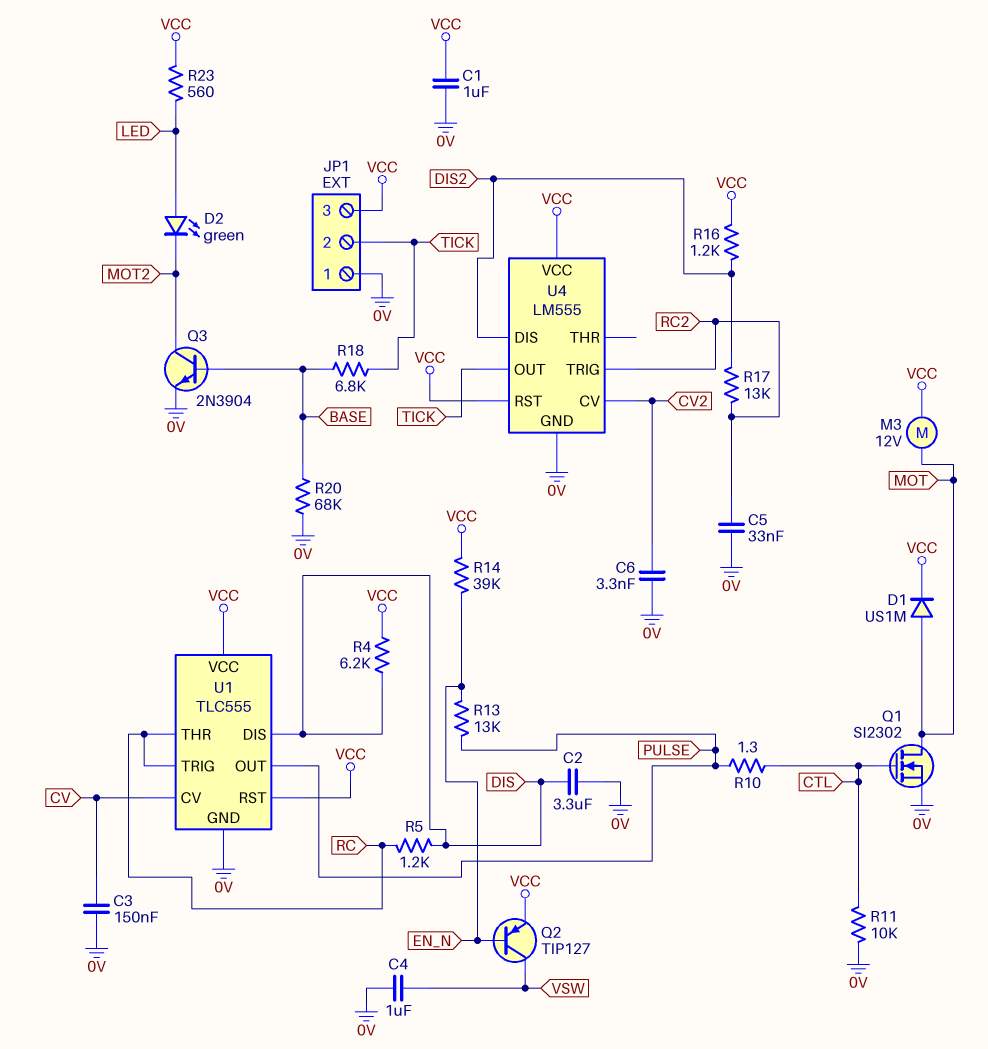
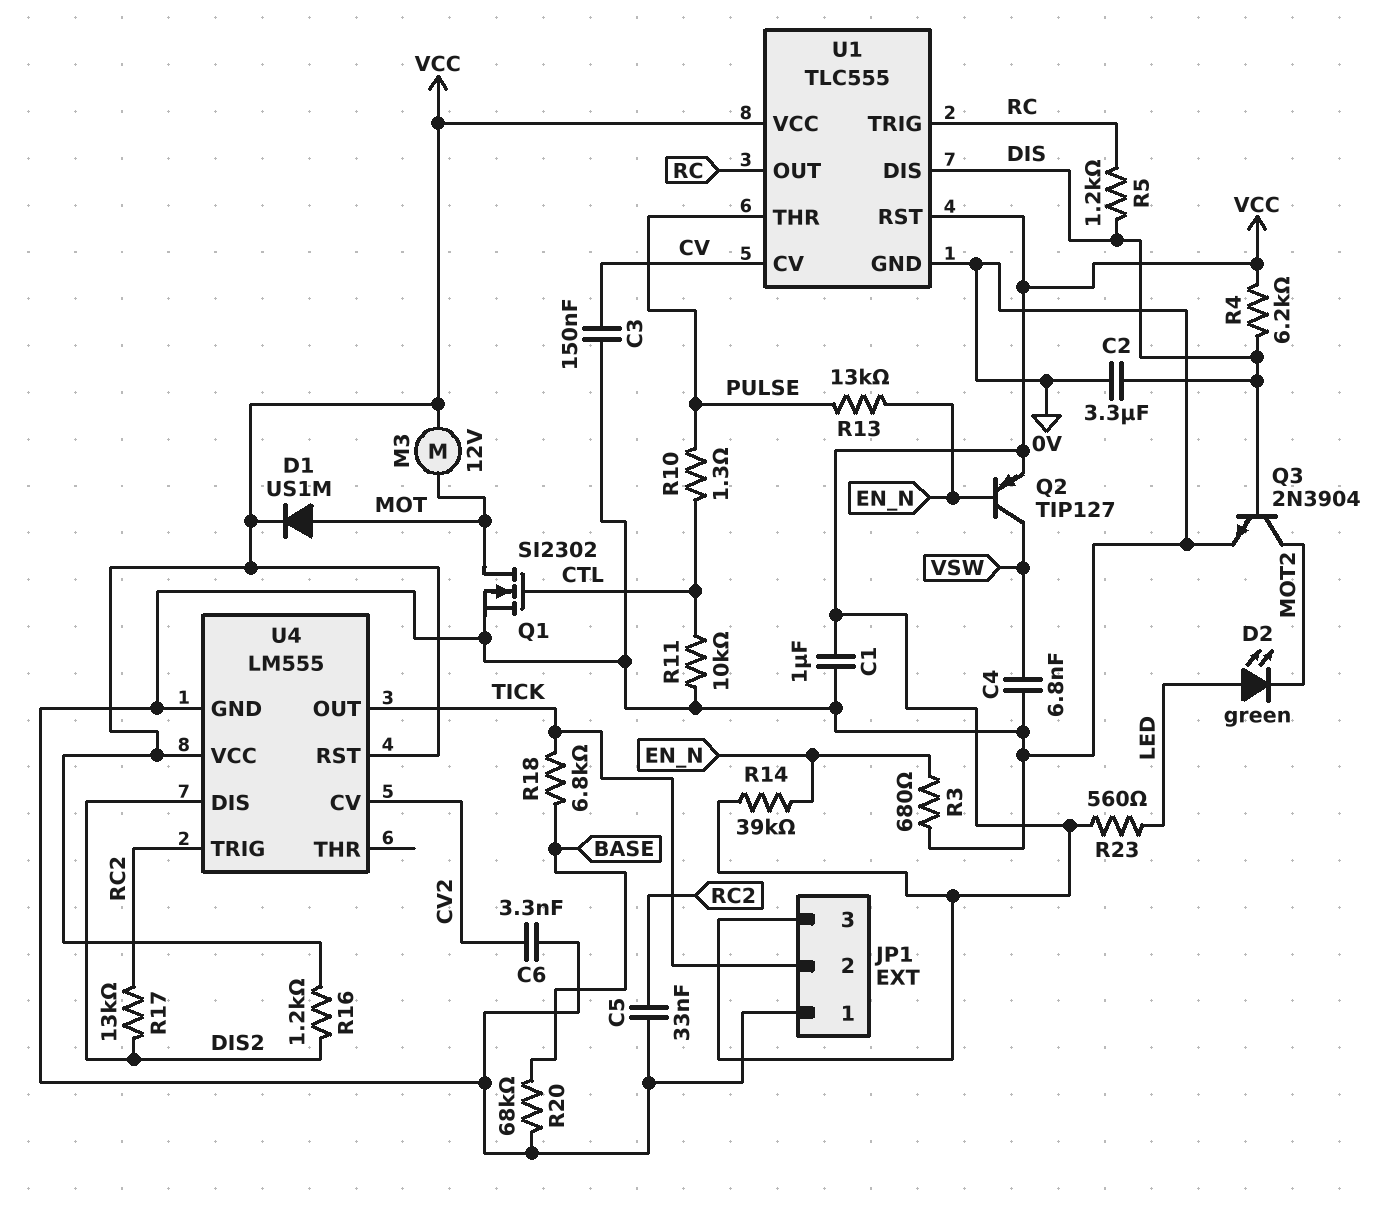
C4: 1uF (0V, VSW) -> 6.8nF (0V, VSW)
Q3: NPN 2N3904 (B BASE, C MOT2, E 0V) -> NPN 2N3904 (B DIS, C MOT2, E 0V)
R3: none -> 680 (0V, EN_N)
U1 pin OUT: PULSE -> RC
U1 pin THR: RC -> PULSE

